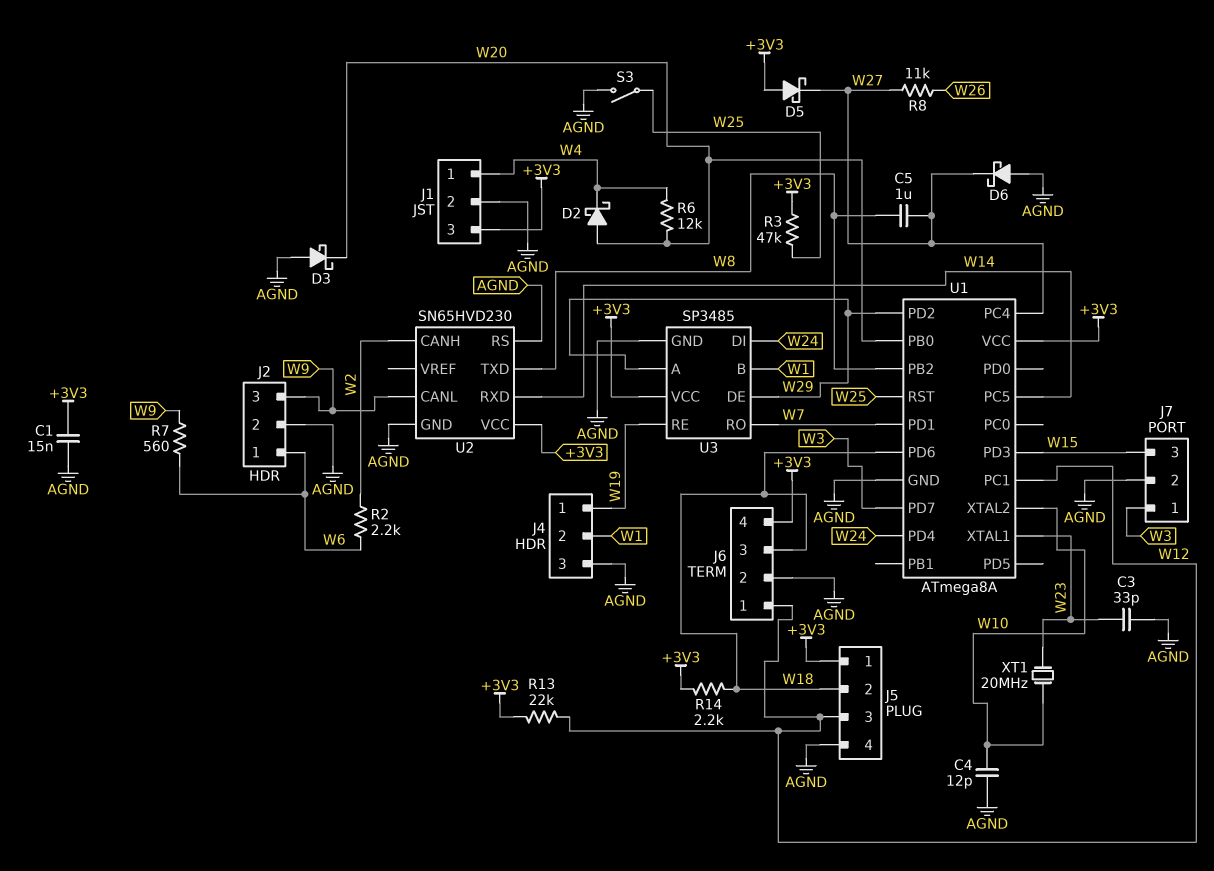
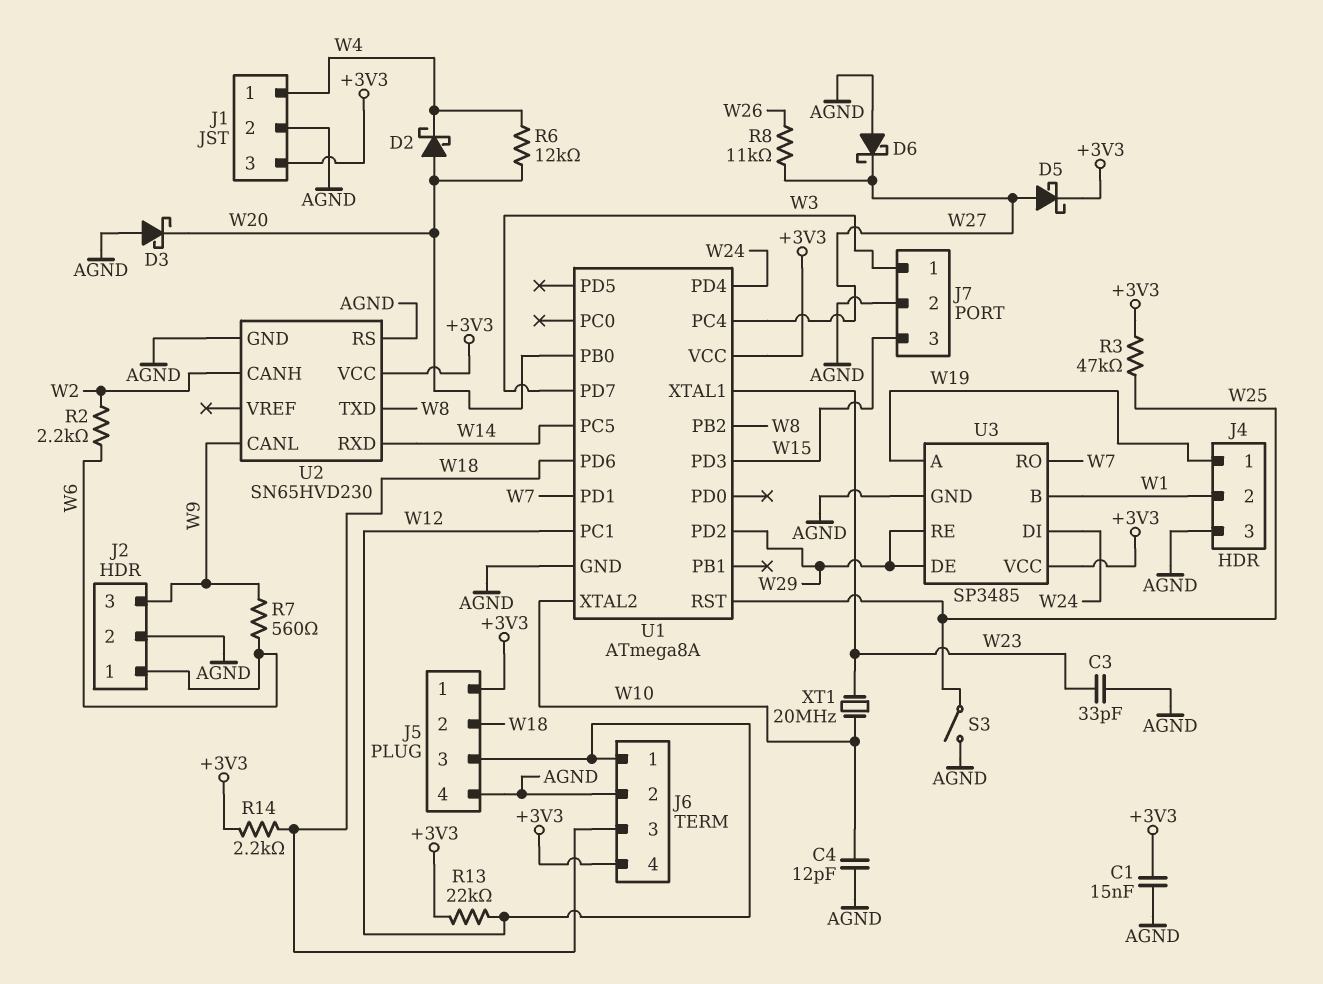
C5: 1uF (W8, W27) -> none
D5: schottky (A +3V3, K W27) -> schottky (A W27, K +3V3)
U3 pin A: W29 -> W19
U3 pin RE: W19 -> W29

